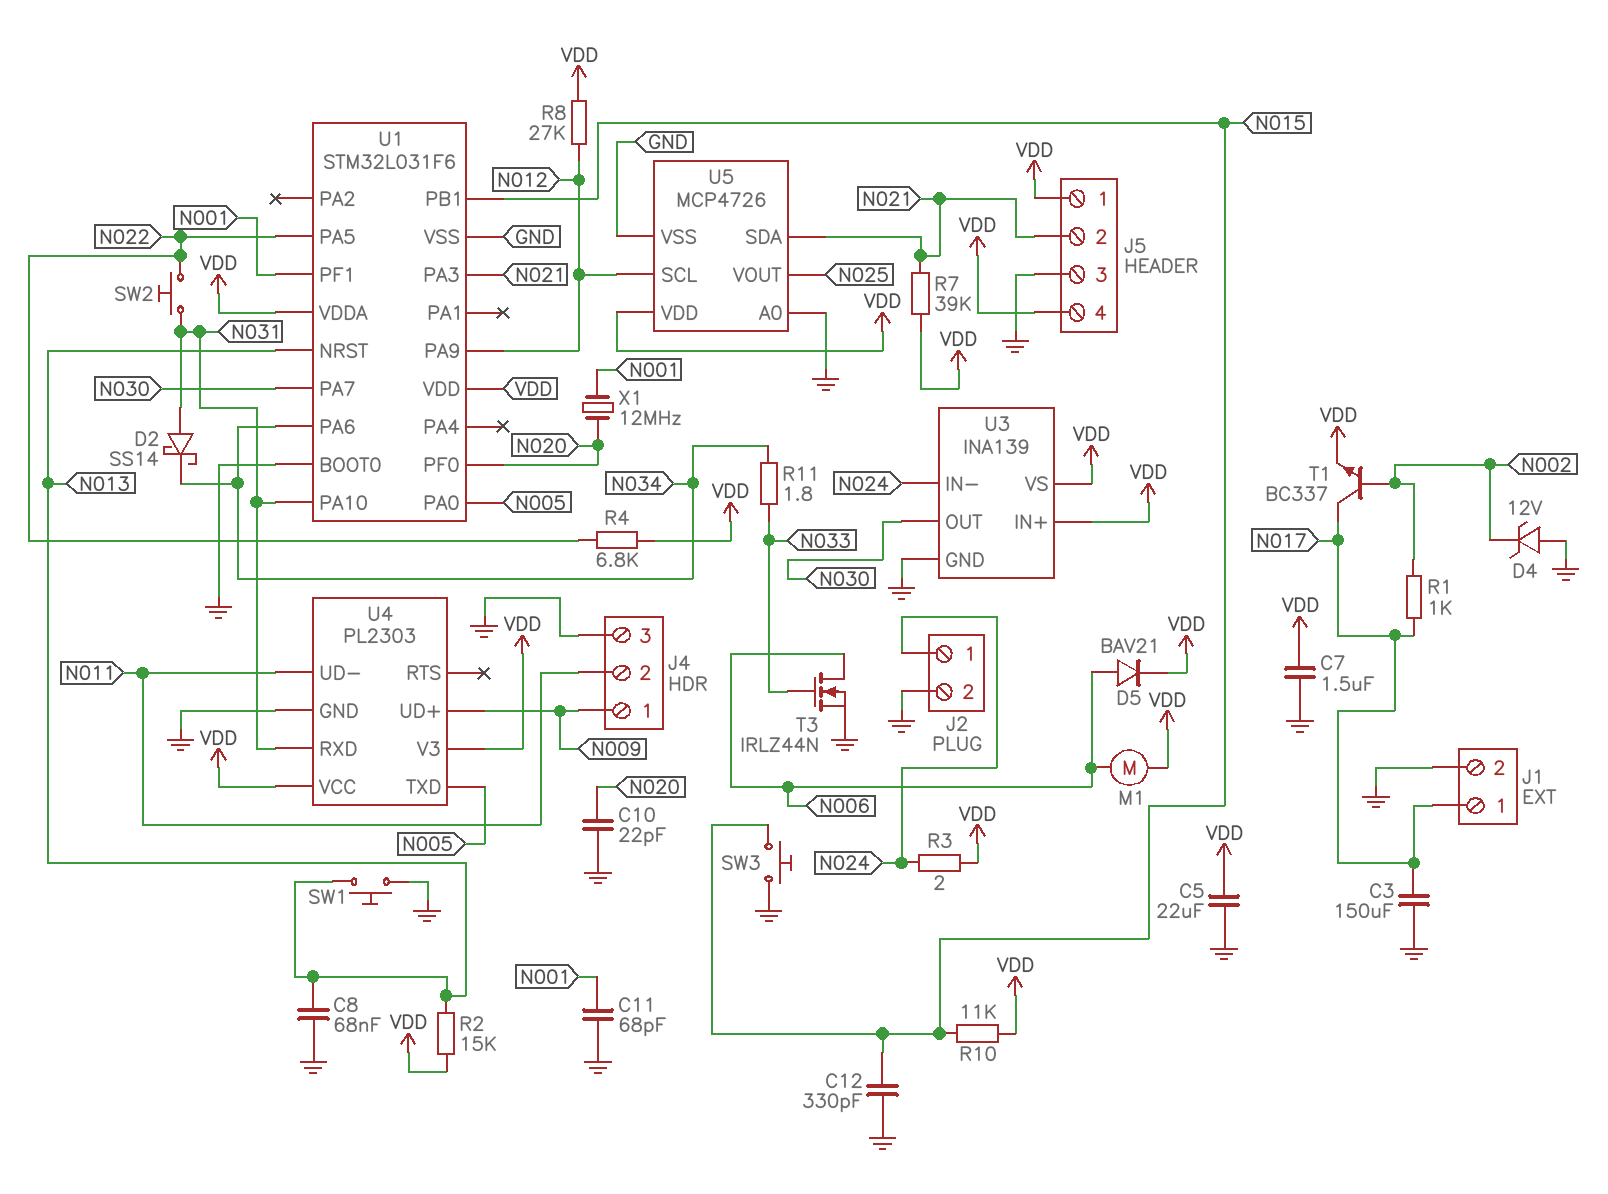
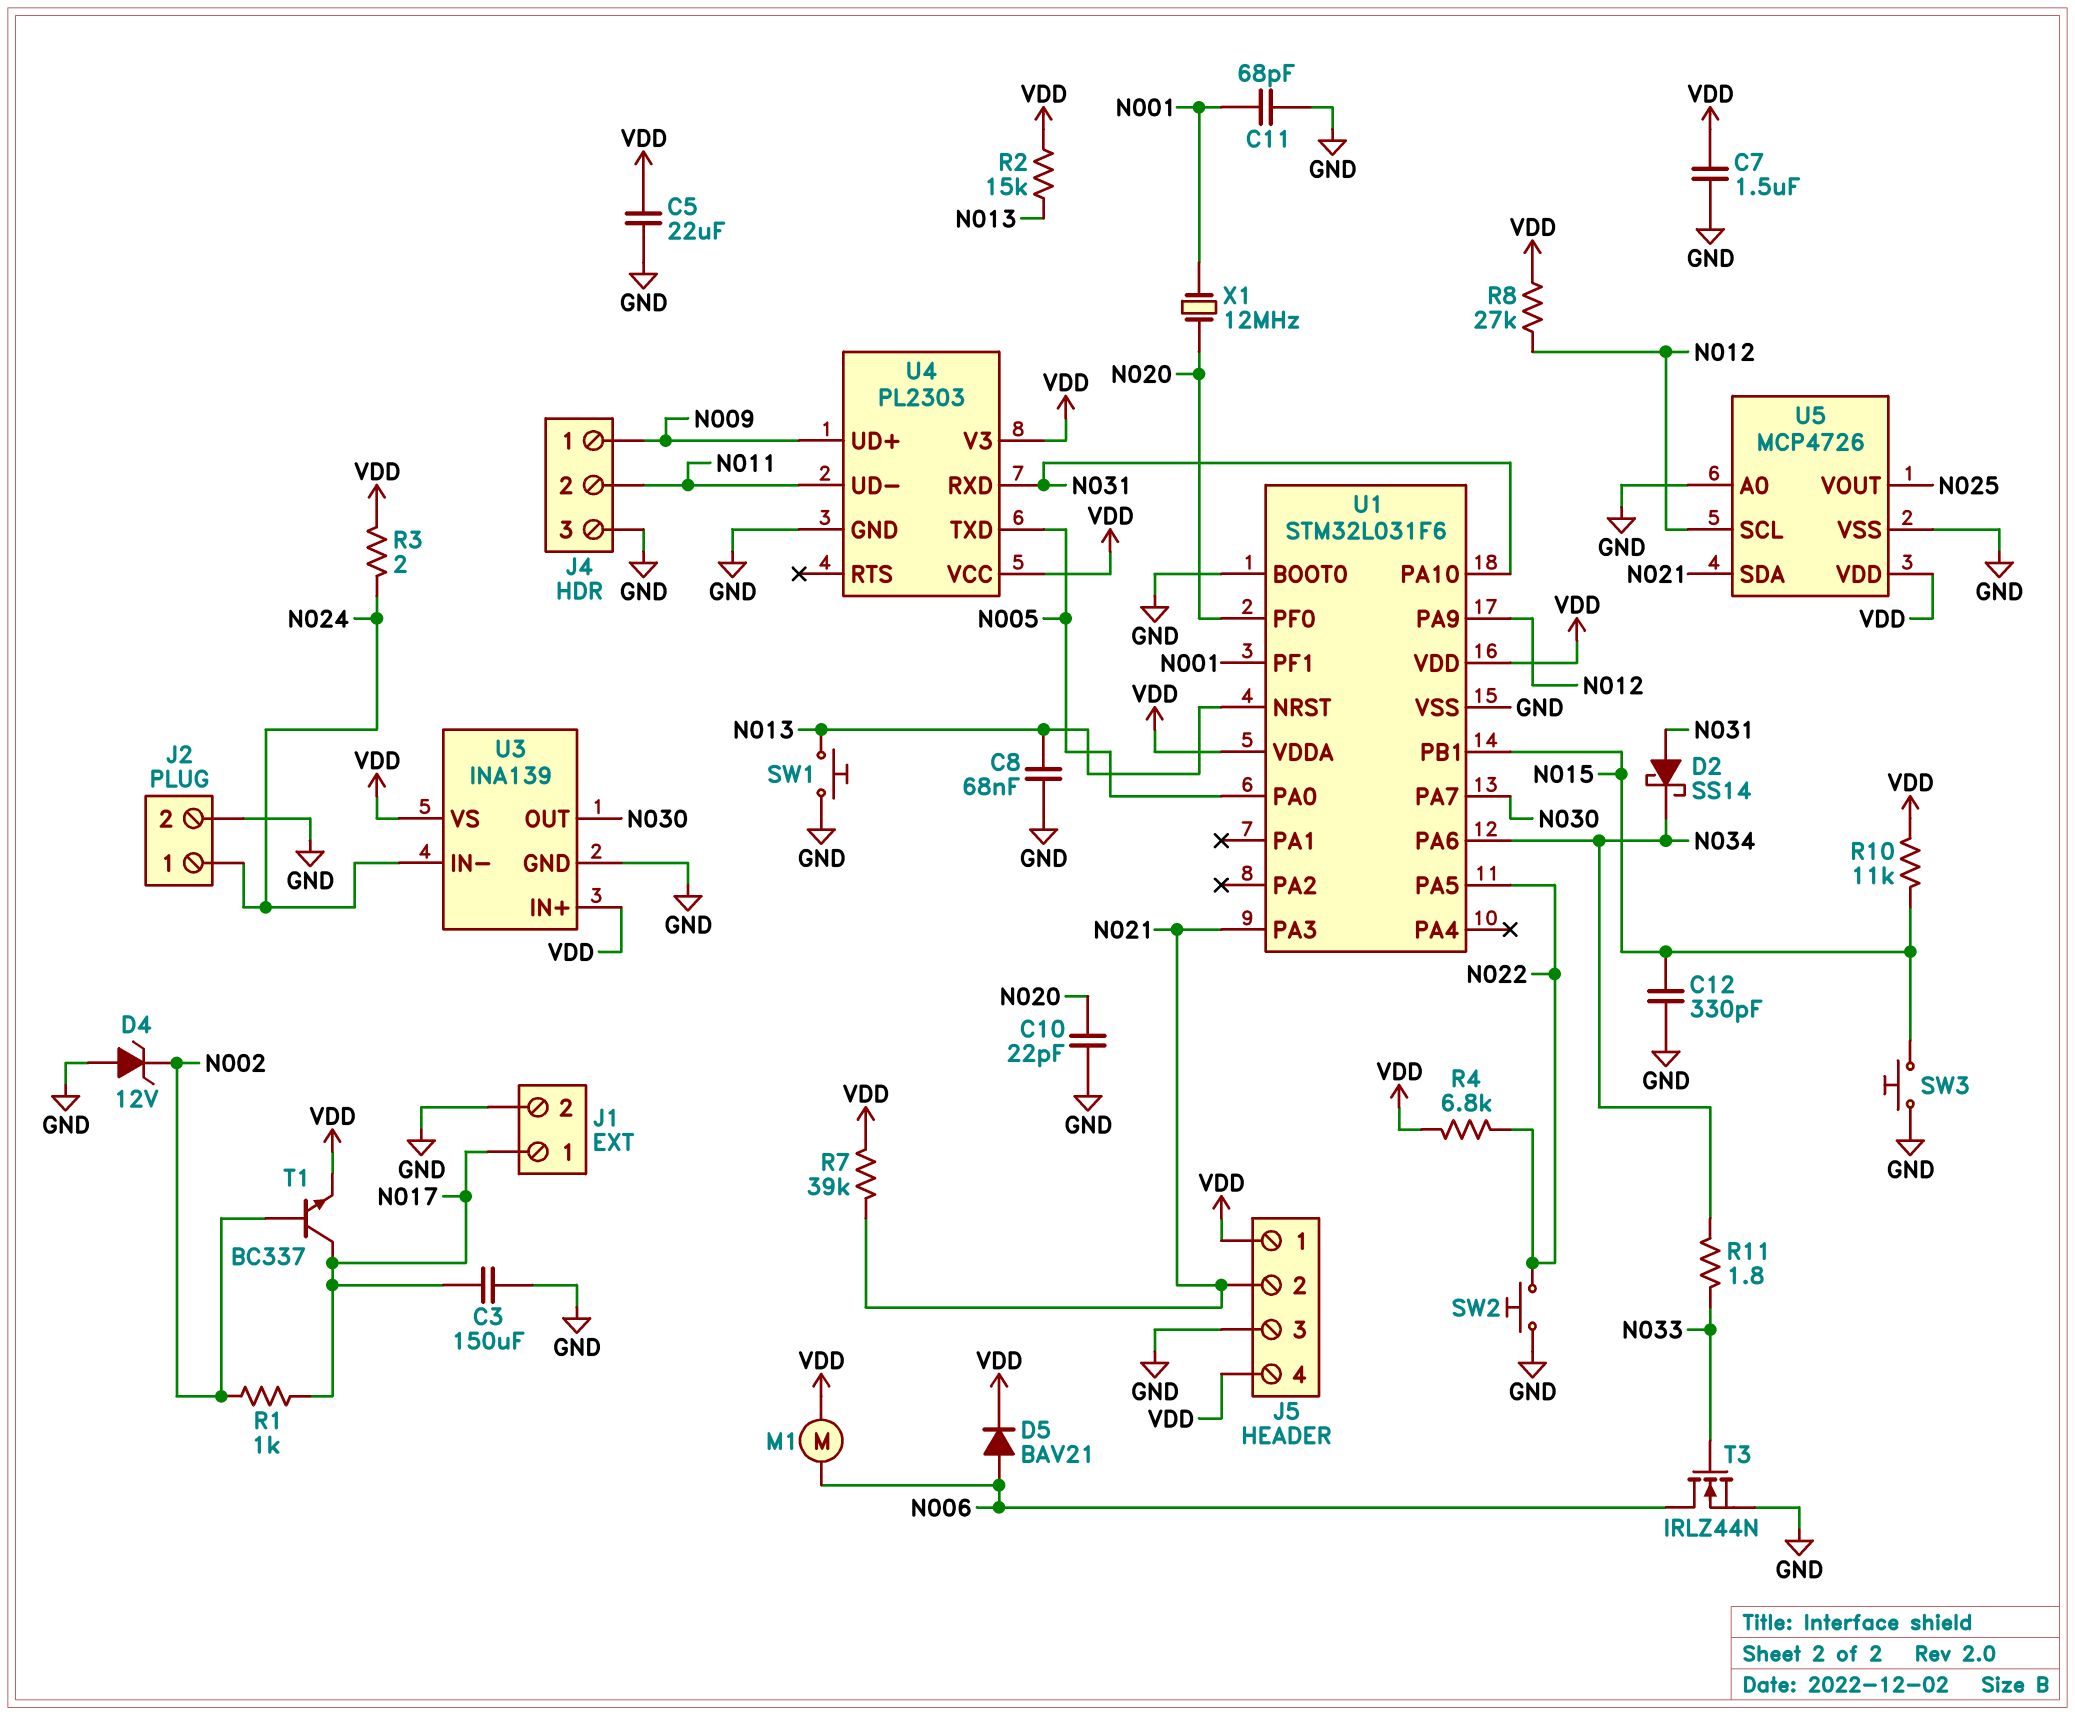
SW2: button (N022, N031) -> button (GND, N022)

